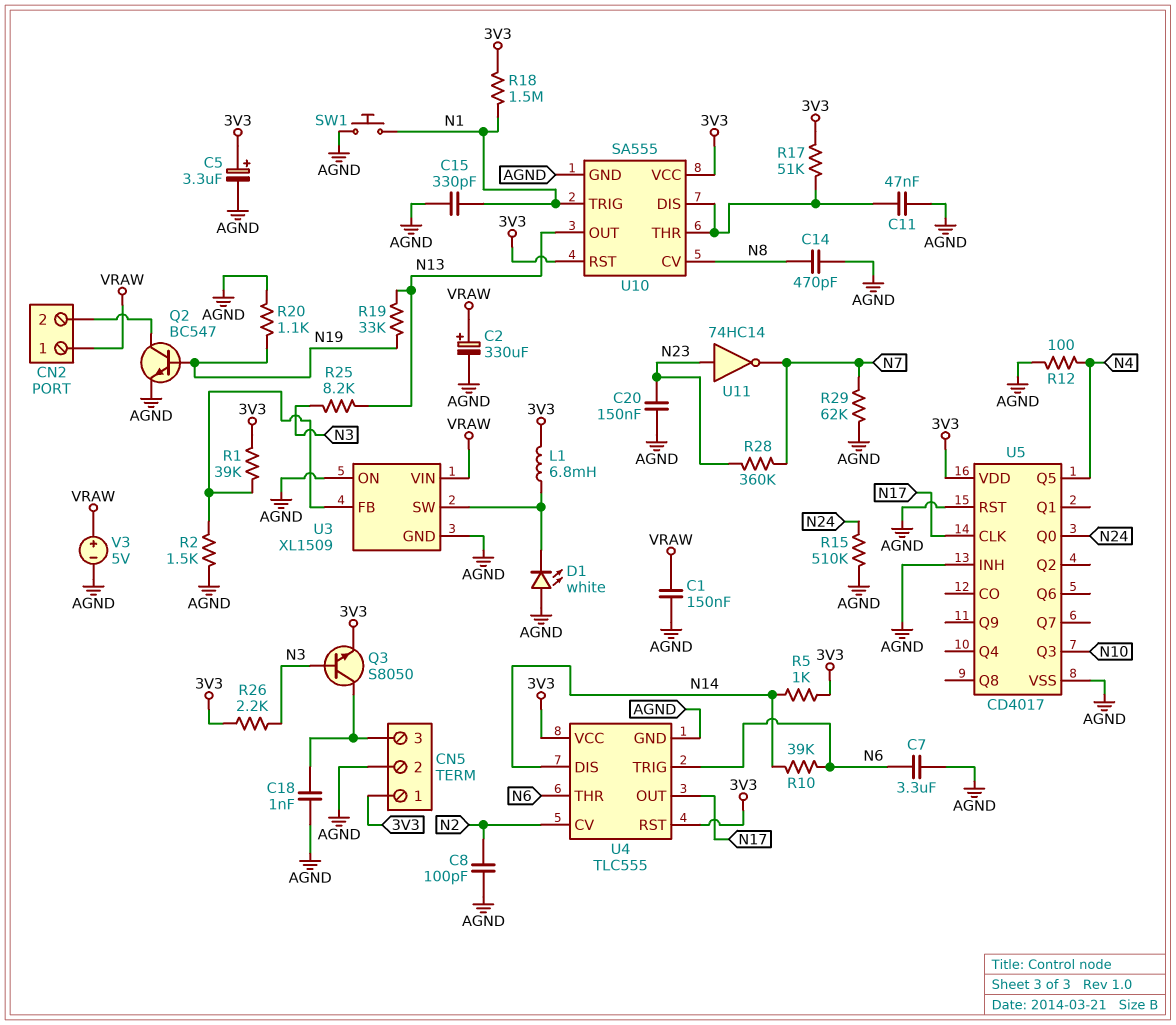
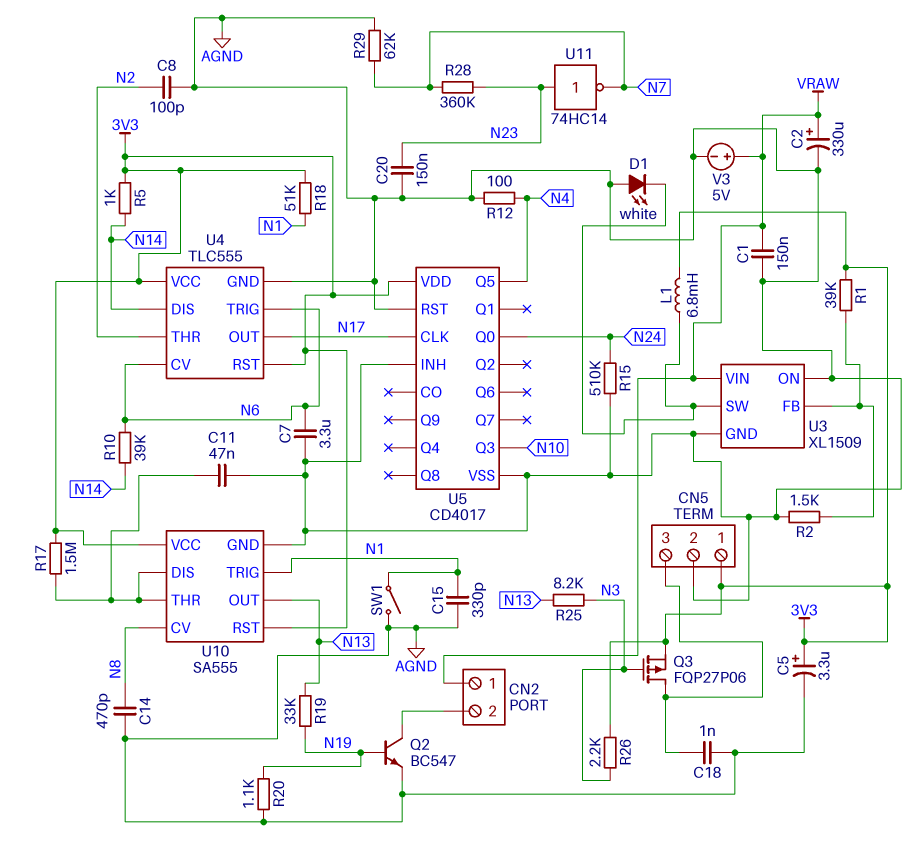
Q3: NPN S8050 (B N3, C CN5/3, E 3V3) -> PMOS FQP27P06 (G N3, D CN5/3, S 3V3)
R17: 51k (3V3, U10/DIS) -> 1.5M (3V3, U10/DIS)
R18: 1.5M (3V3, N1) -> 51k (3V3, N1)
SW1: button (AGND, N1) -> switch (AGND, N1)
U4 pin CV: N2 -> N6
U4 pin THR: N6 -> N2

